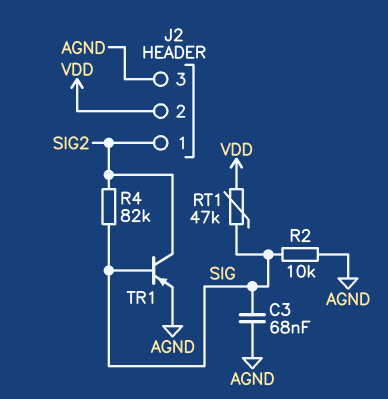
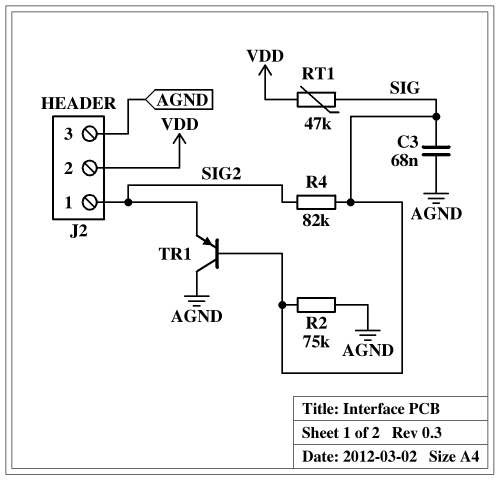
R2: 10k (AGND, SIG) -> 75k (AGND, SIG)
TR1: PNP (B SIG, C SIG2, E AGND) -> PNP (B SIG, C AGND, E SIG2)

